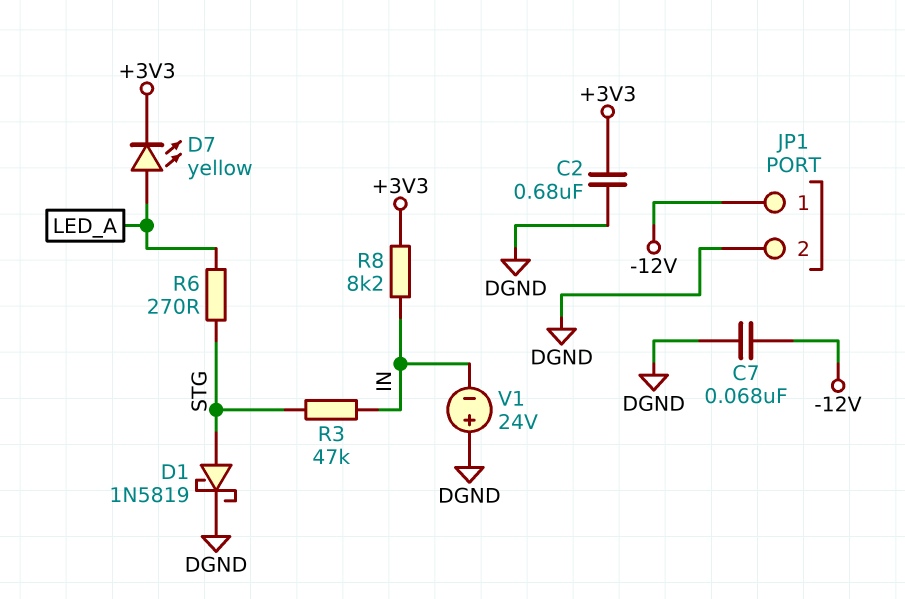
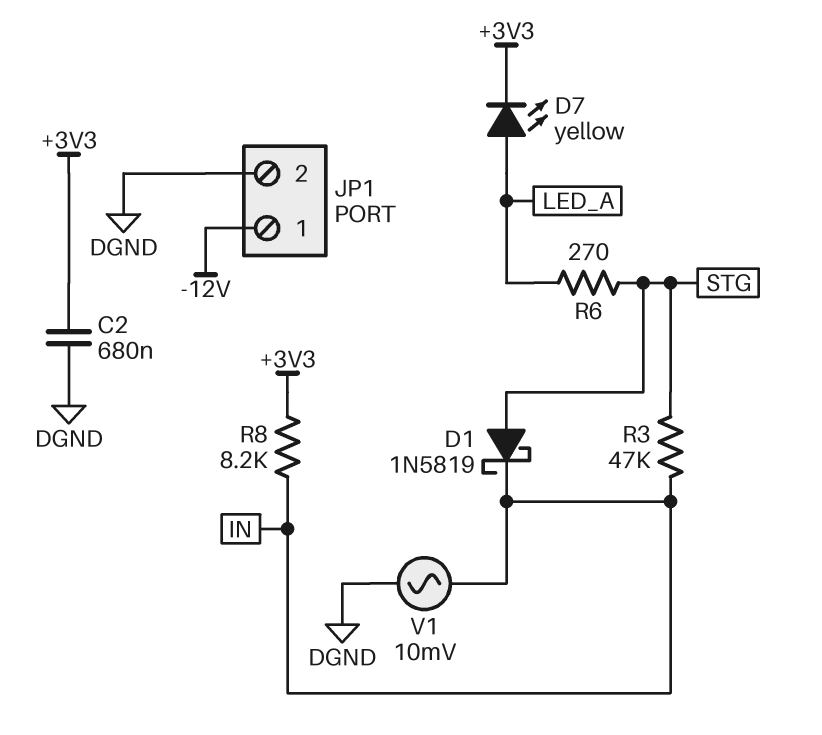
C7: 68nF (-12V, DGND) -> none
D1: schottky 1N5819 (A STG, K DGND) -> schottky 1N5819 (A STG, K IN)
V1: 24V (plus DGND, minus IN) -> AC 10mV (DGND, IN)

